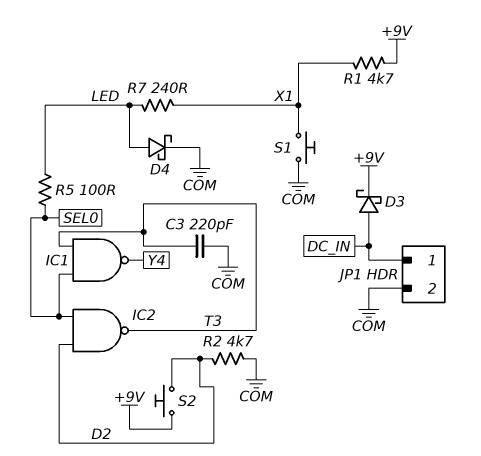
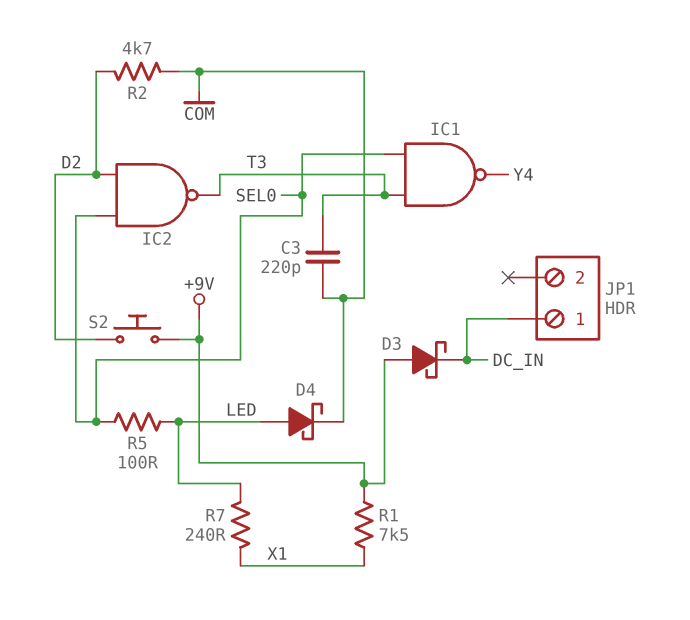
D3: schottky (A DC_IN, K +9V) -> schottky (A +9V, K DC_IN)
JP1 pin 2: COM -> none
R1: 4.7k (+9V, X1) -> 7.5k (+9V, X1)
S1: button (COM, X1) -> none

